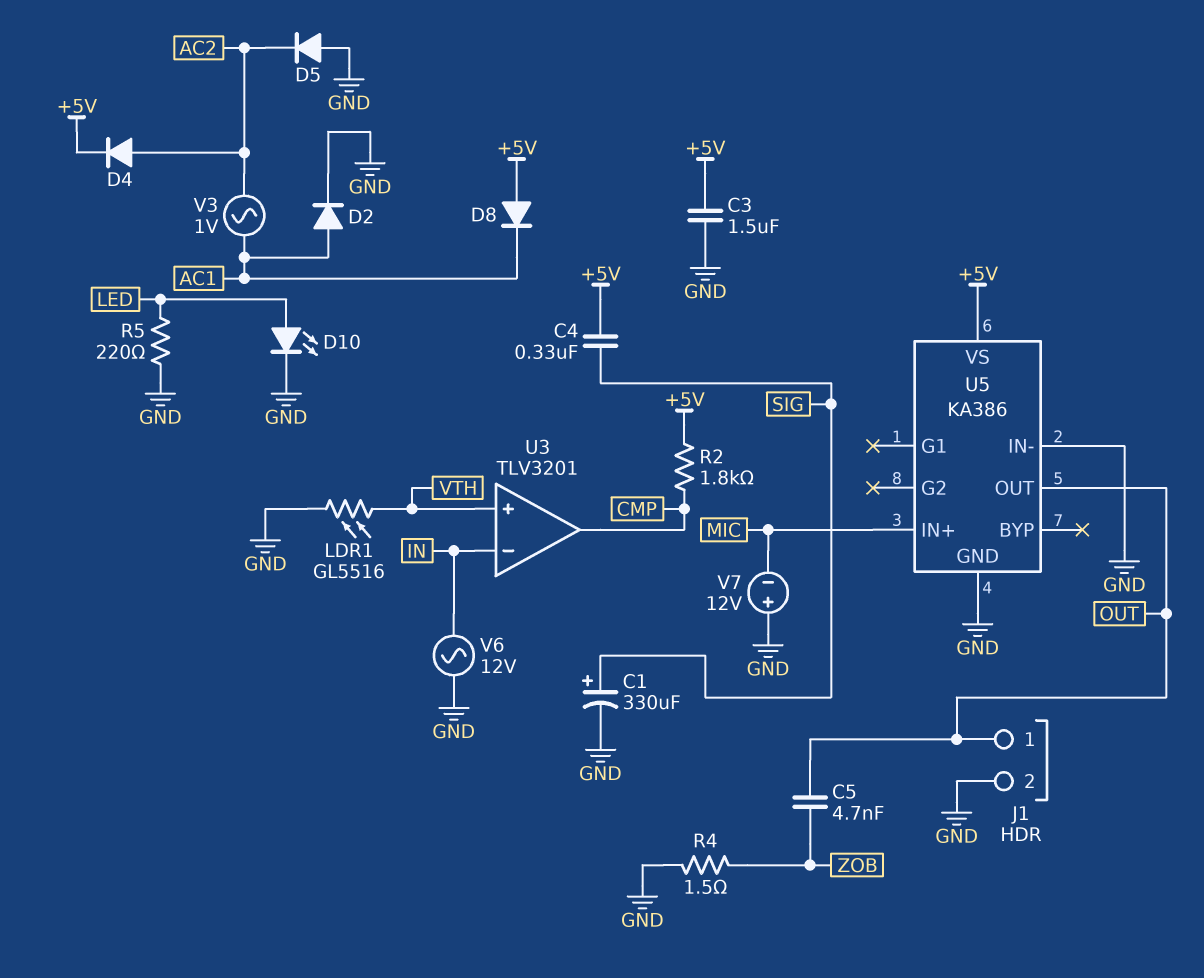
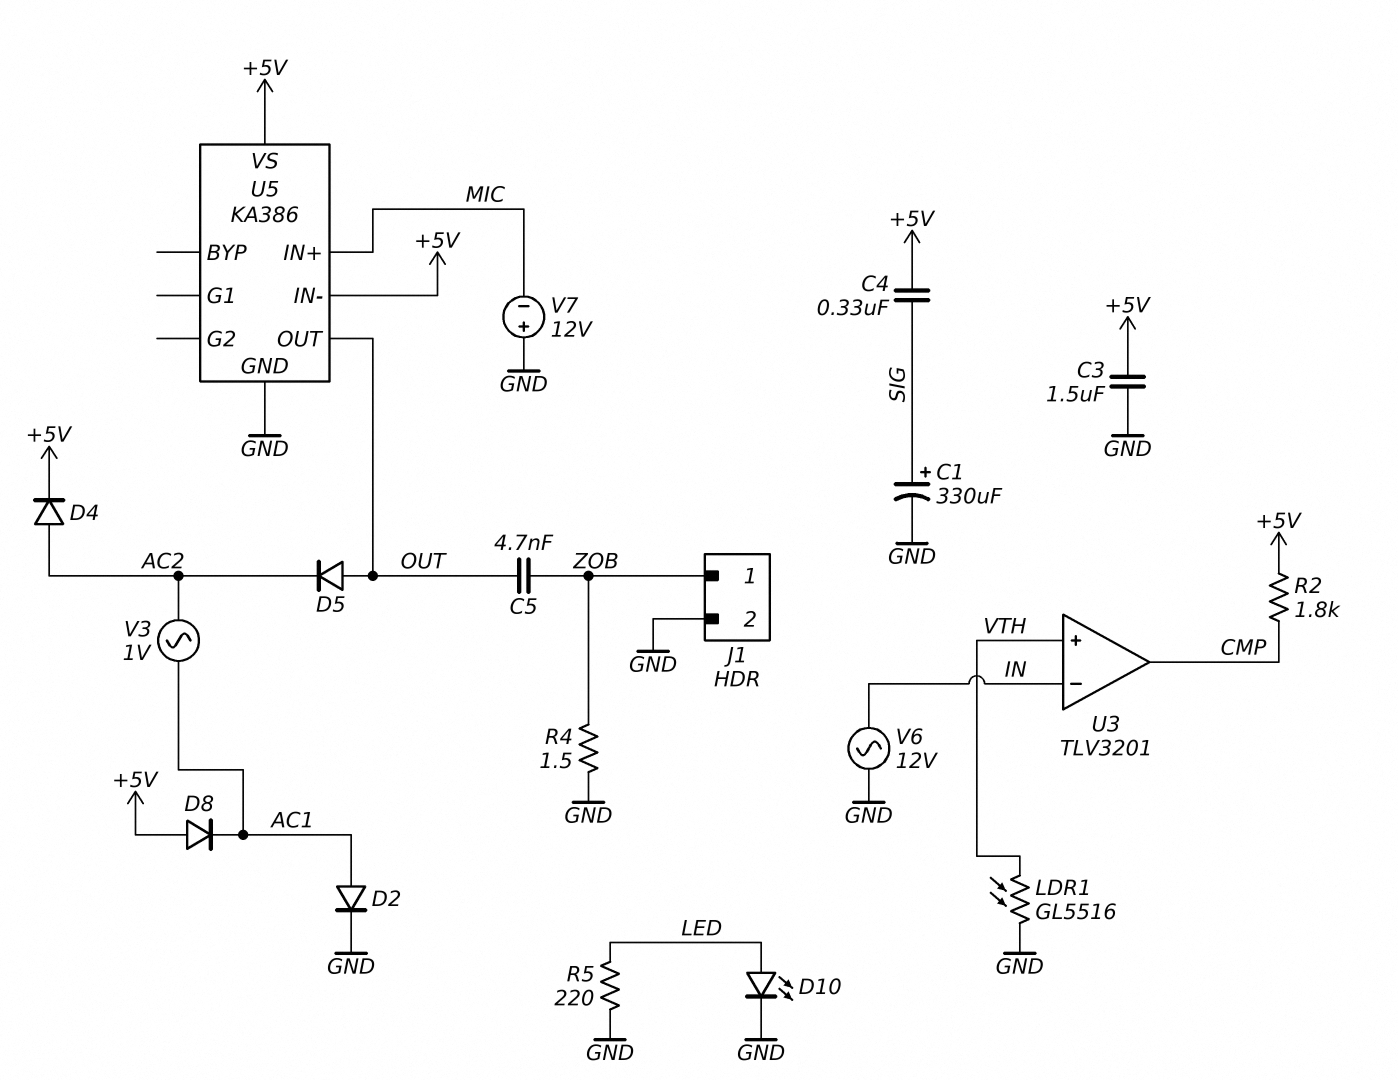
D5: diode (A GND, K AC2) -> diode (A OUT, K AC2)
J1 pin 1: OUT -> ZOB
U5 pin IN-: GND -> +5V

